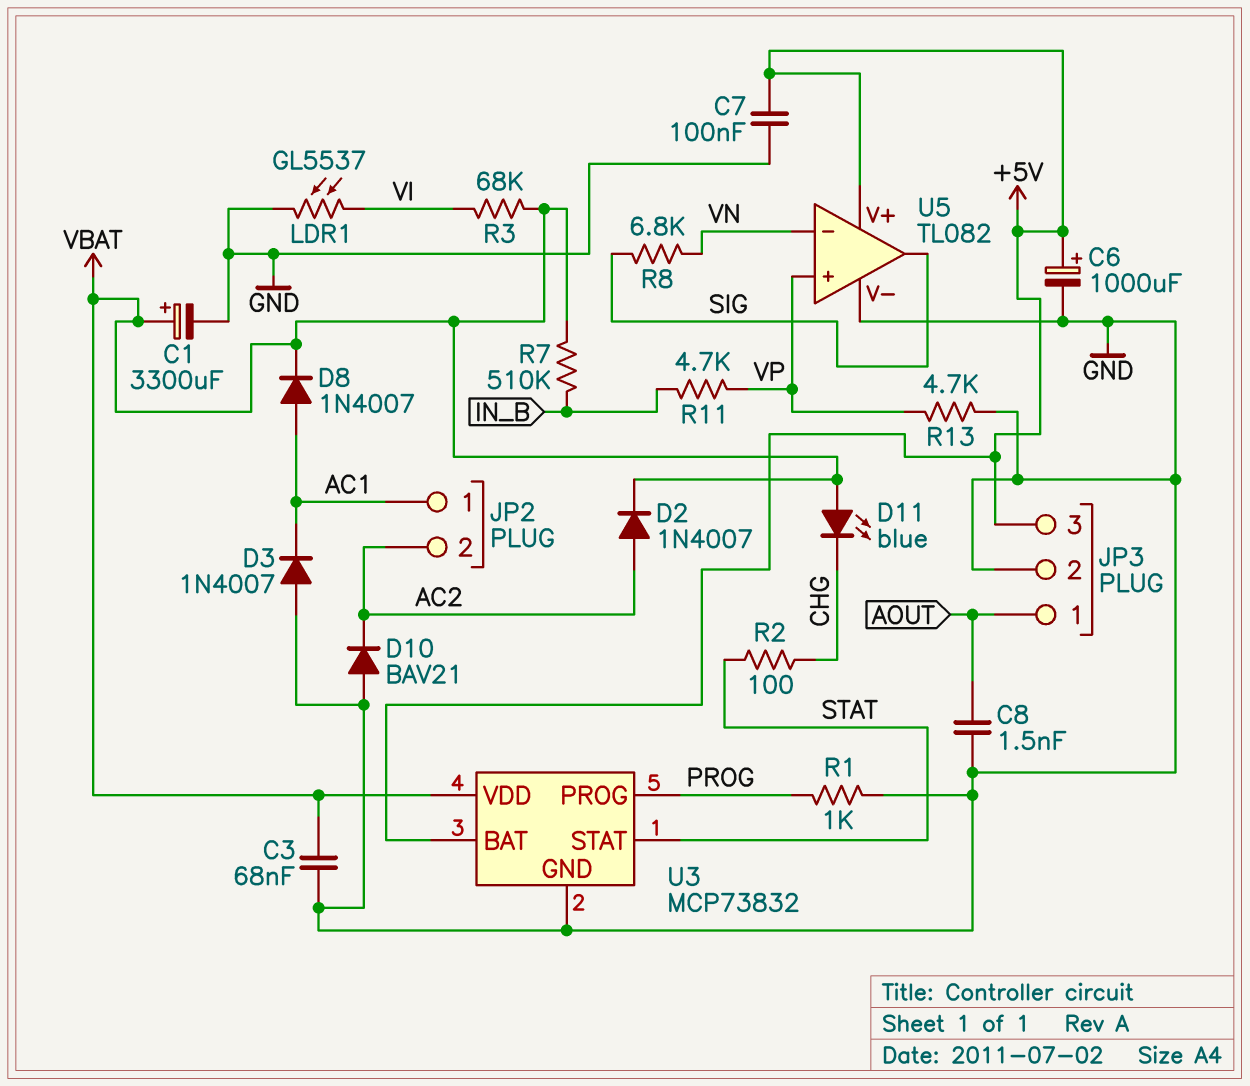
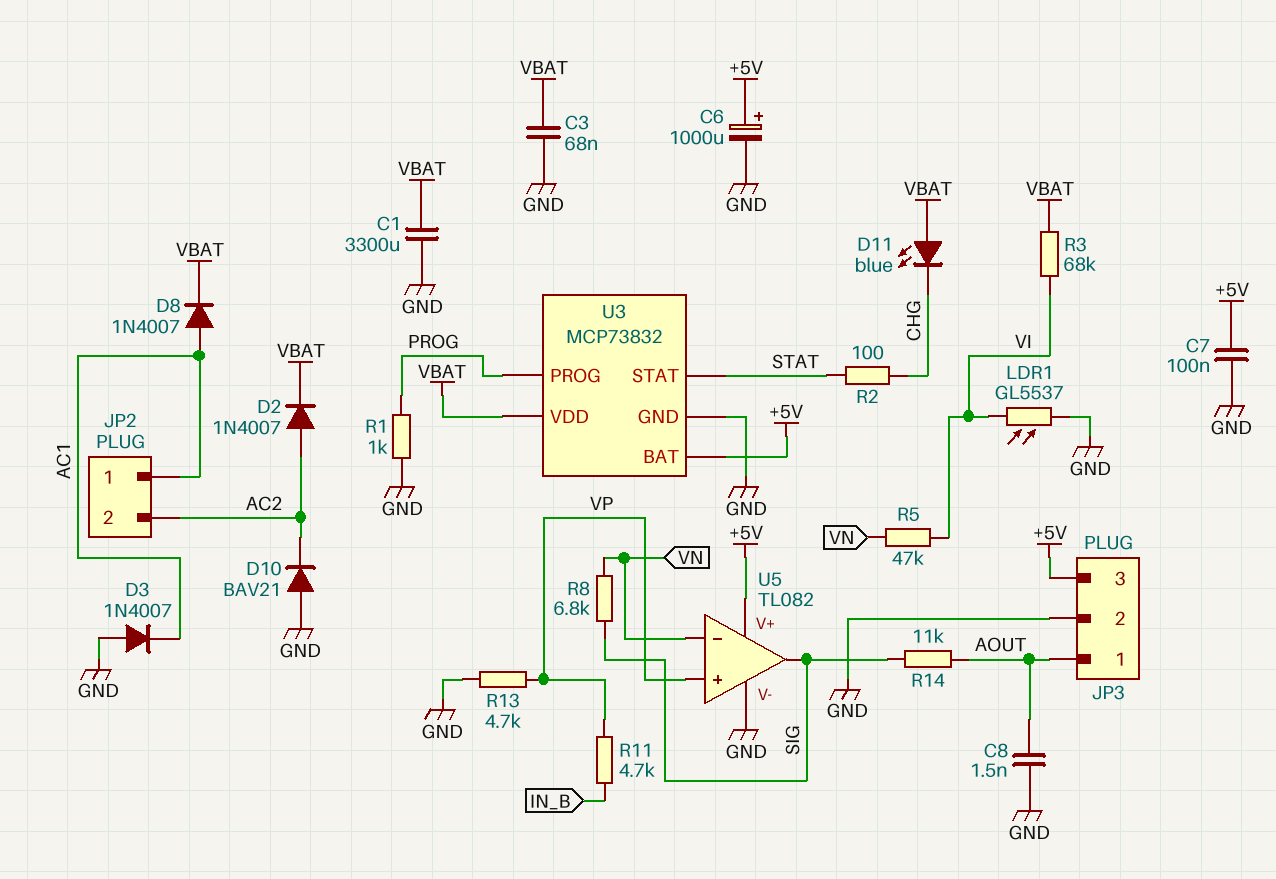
C1: 3300uF (plus VBAT, minus GND) -> 3300uF (GND, VBAT)
R5: none -> 47k (VI, VN)
R7: 510k (IN_B, VBAT) -> none
R14: none -> 11k (AOUT, SIG)

